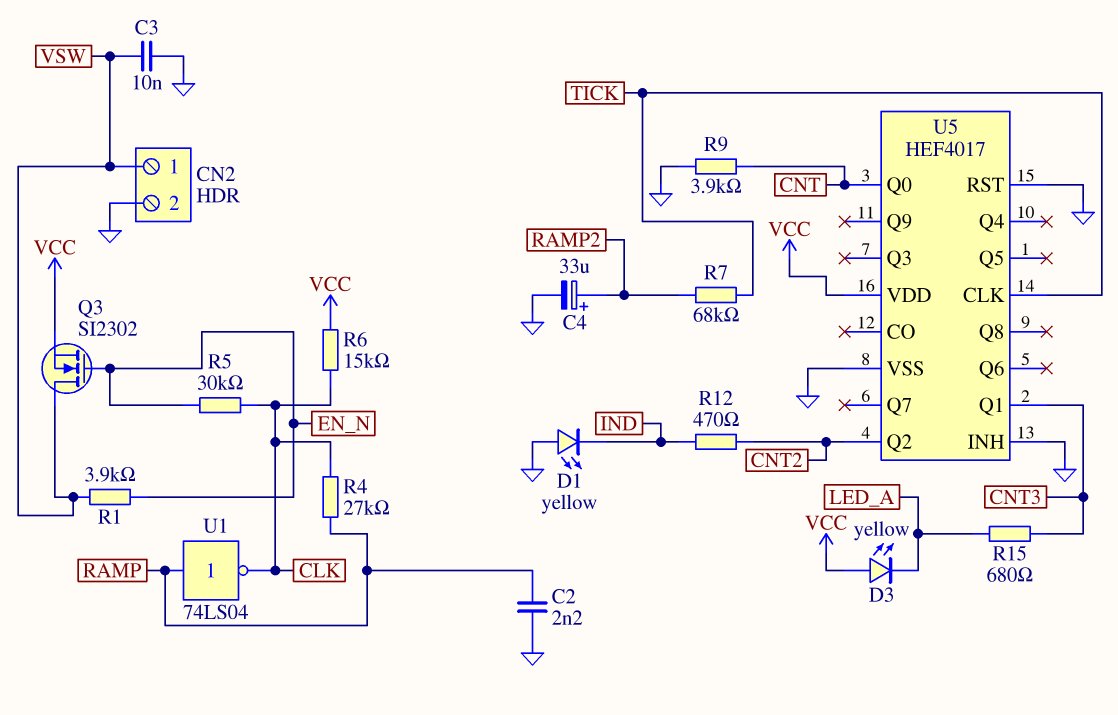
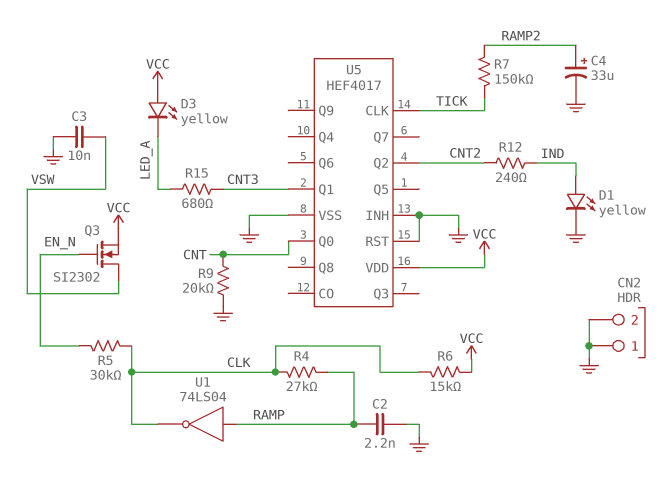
CN2 pin 1: VSW -> GND
D1: LED yellow (A GND, K IND) -> LED yellow (A IND, K GND)
R1: 3.9k (EN_N, VSW) -> none
R7: 68k (RAMP2, TICK) -> 150k (RAMP2, TICK)
R9: 3.9k (CNT, GND) -> 20k (CNT, GND)
R12: 470 (CNT2, IND) -> 240 (CNT2, IND)

